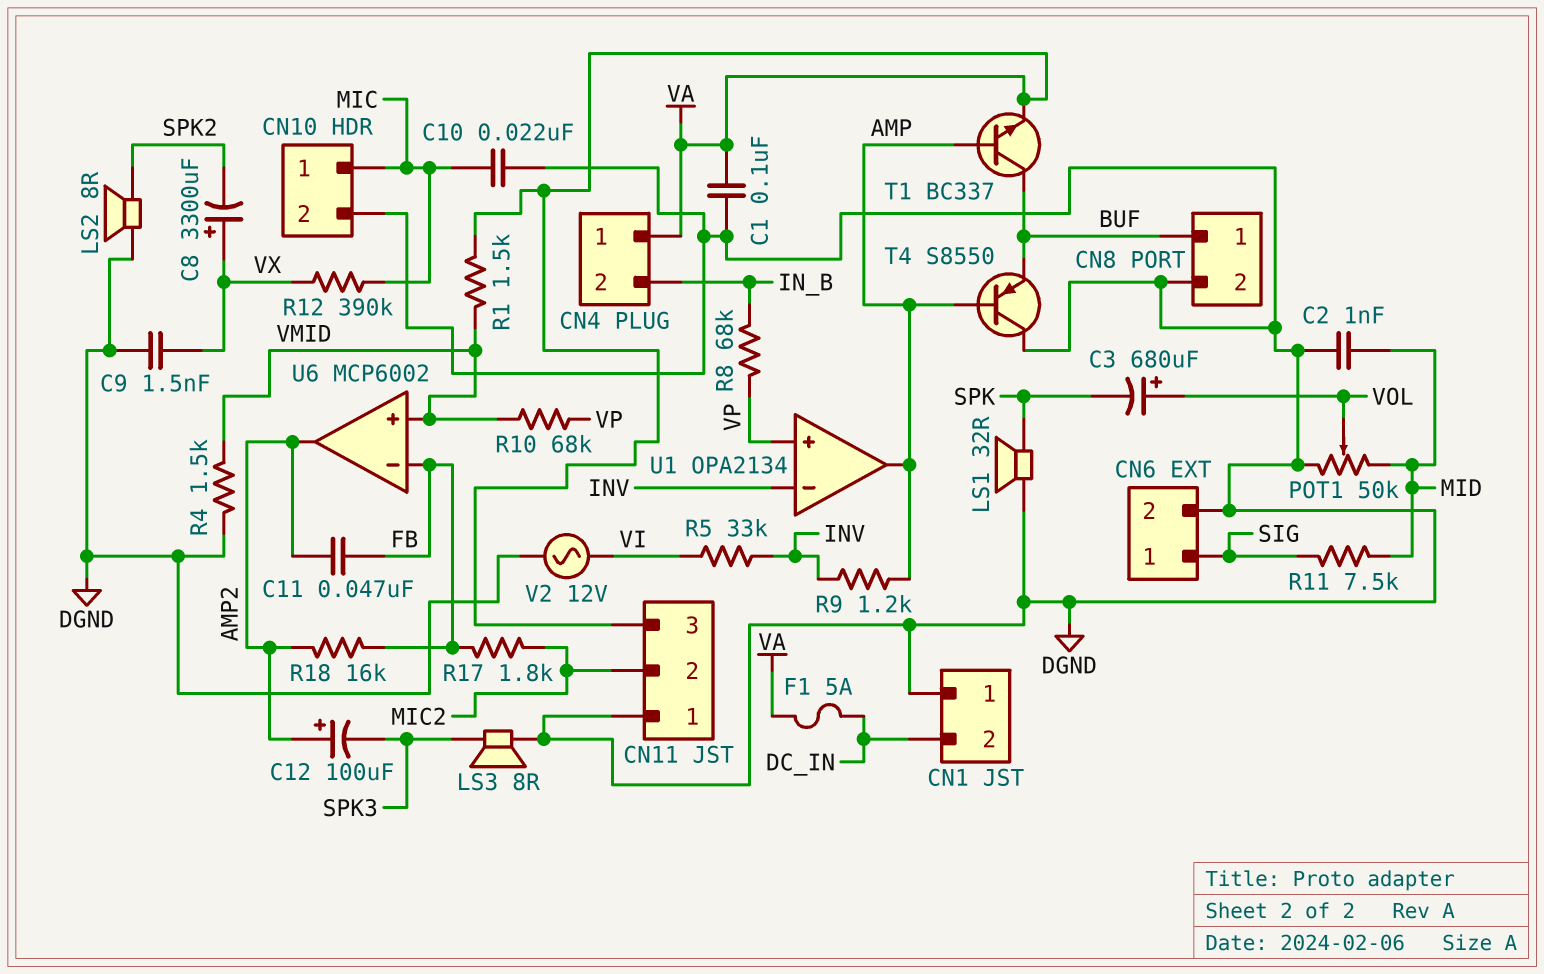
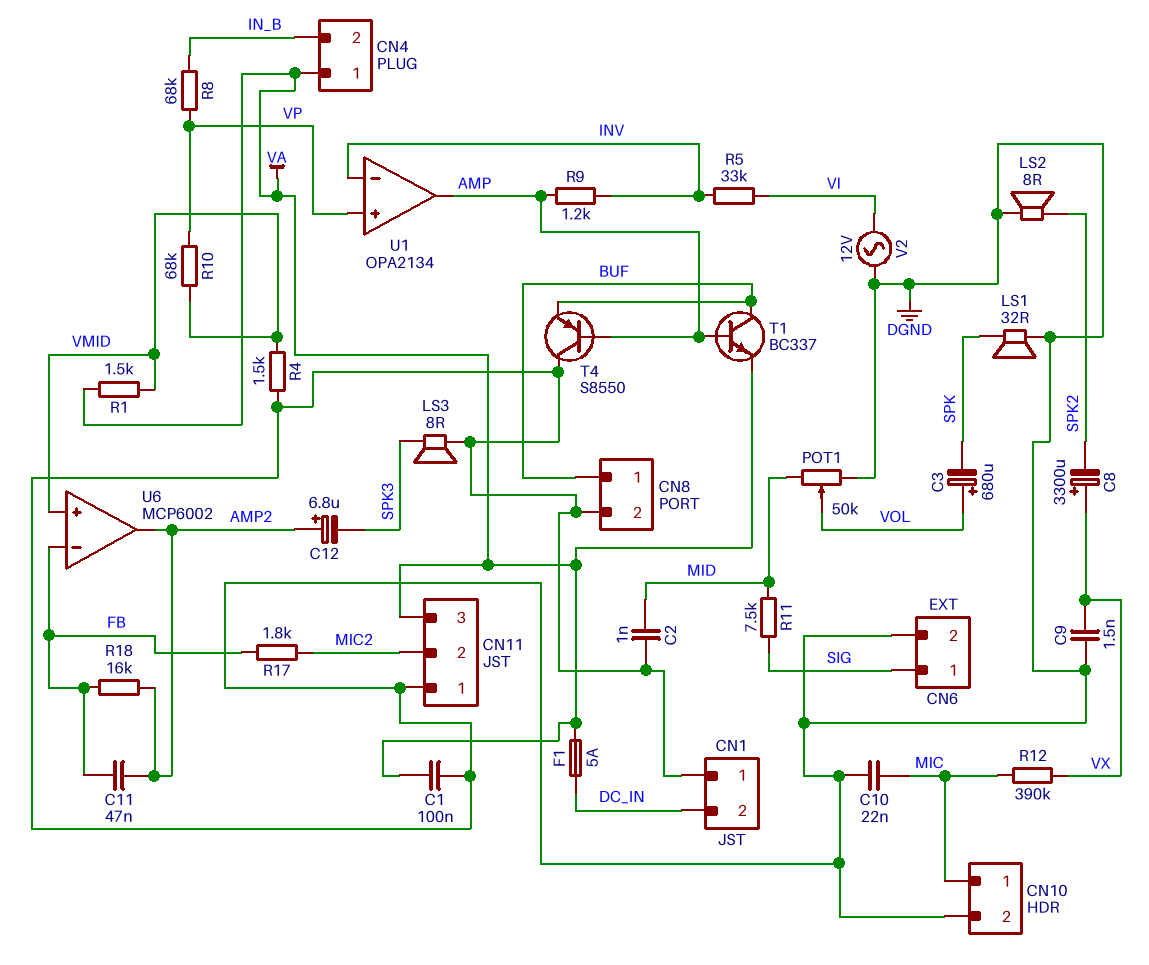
C12: 100uF (plus AMP2, minus SPK3) -> 6.8uF (plus AMP2, minus SPK3)

